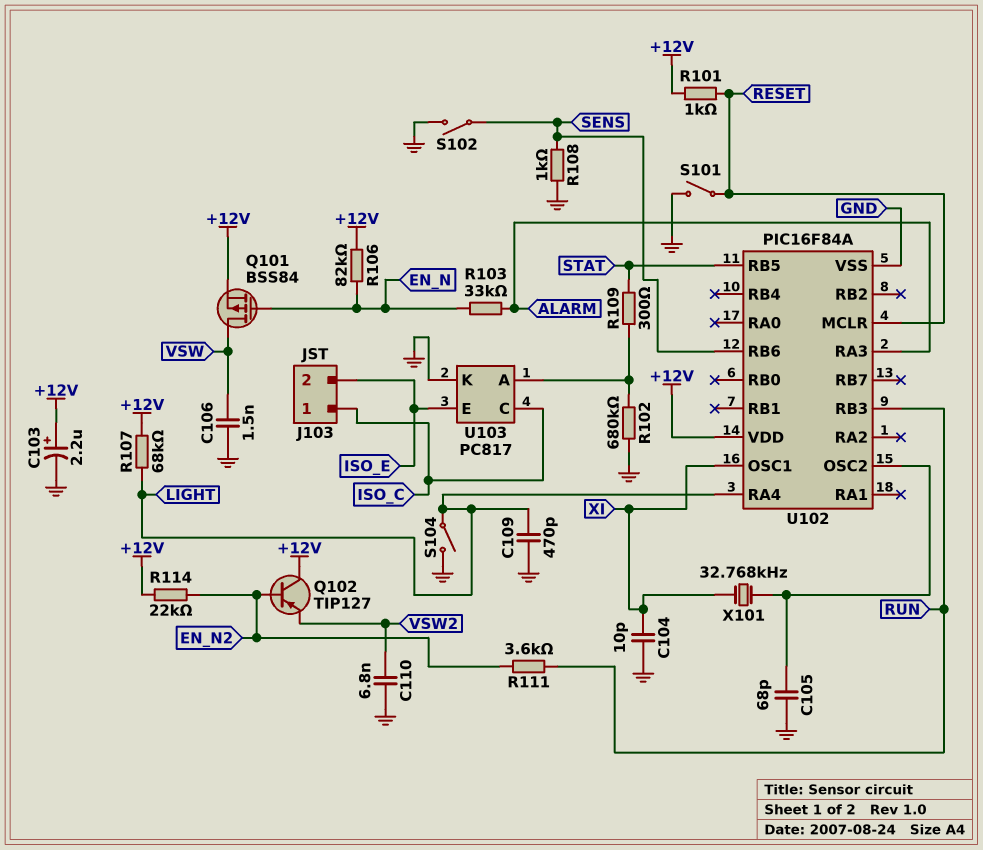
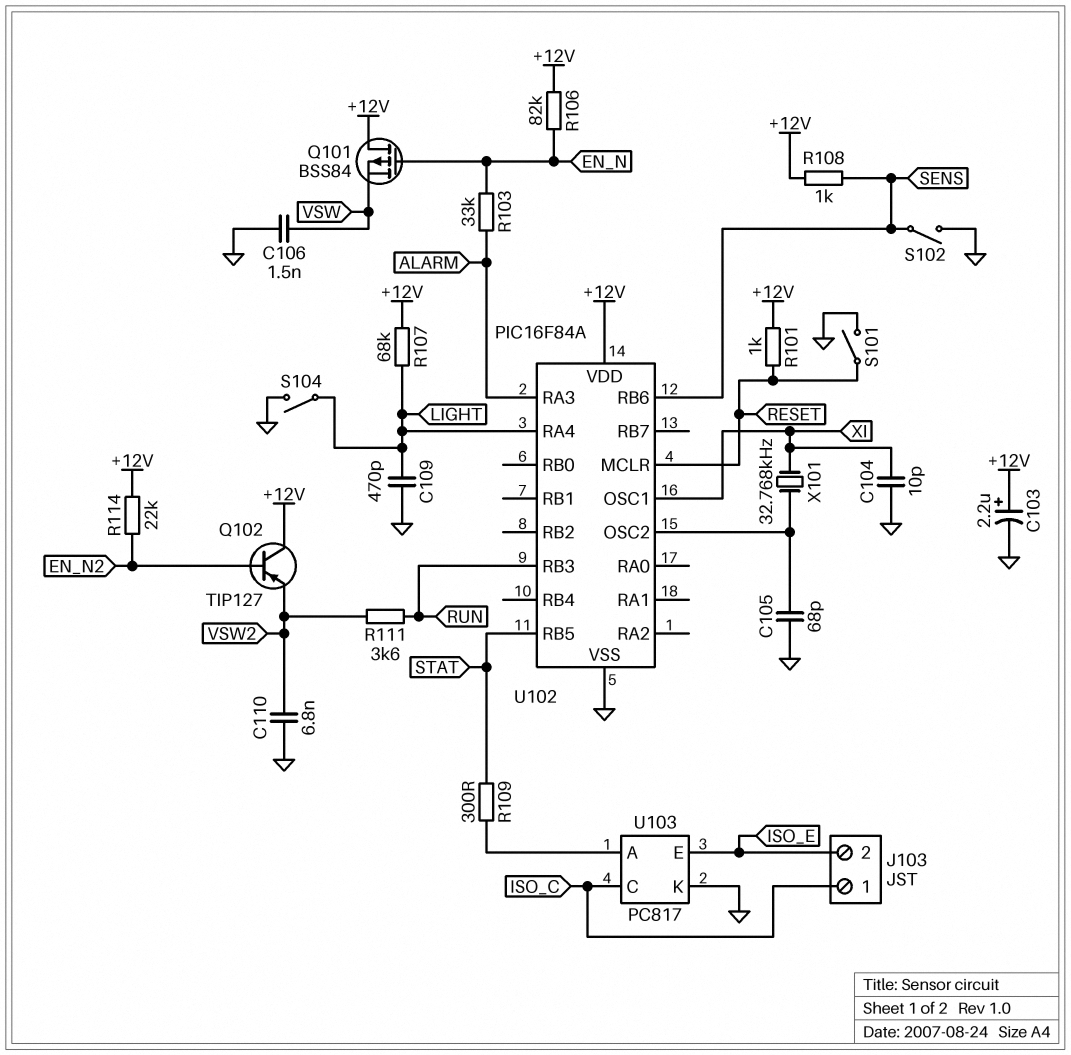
Q101: PMOS BSS84 (G EN_N, D VSW, S +12V) -> PMOS BSS84 (G EN_N, D +12V, S VSW)
R102: 680k (GND, U103/A) -> none
R108: 1k (GND, SENS) -> 1k (+12V, SENS)
R111: 3.6k (EN_N2, RUN) -> 3.6k (RUN, VSW2)

